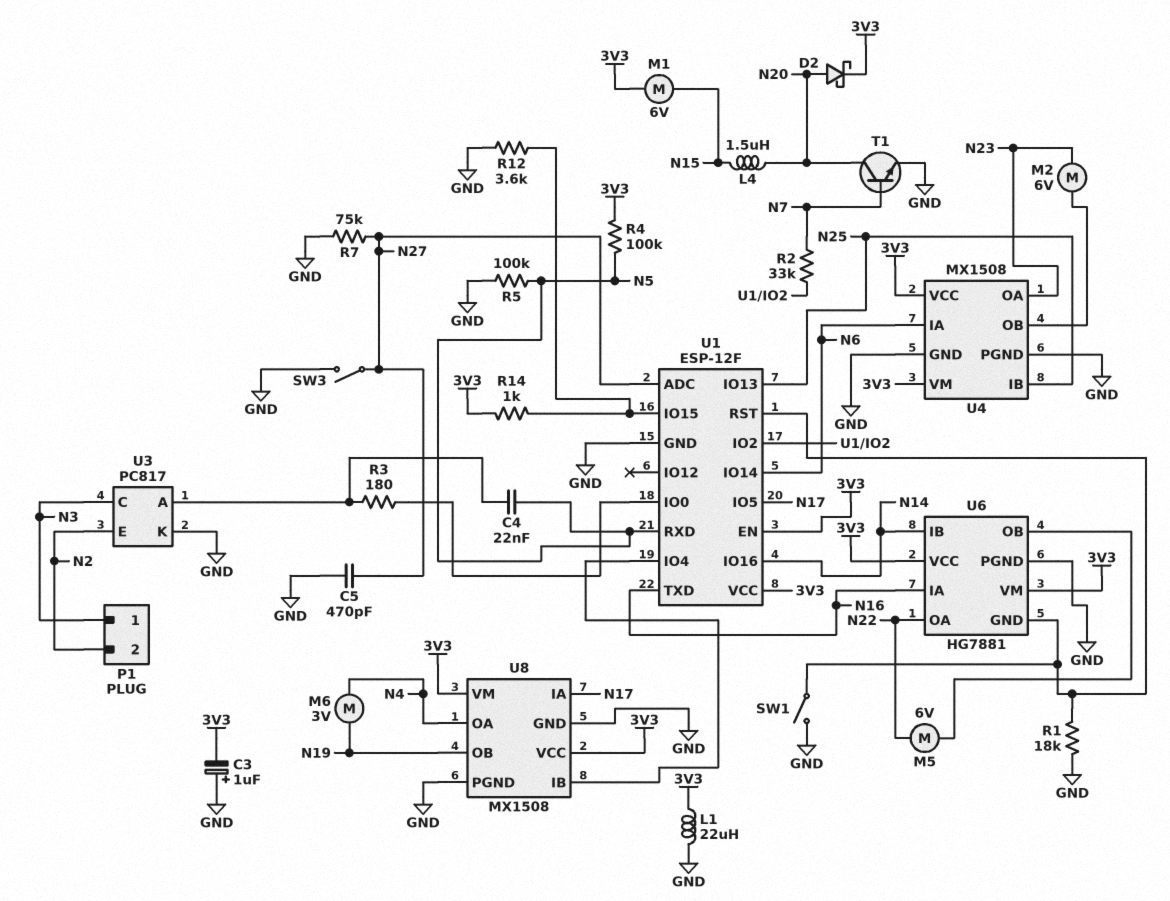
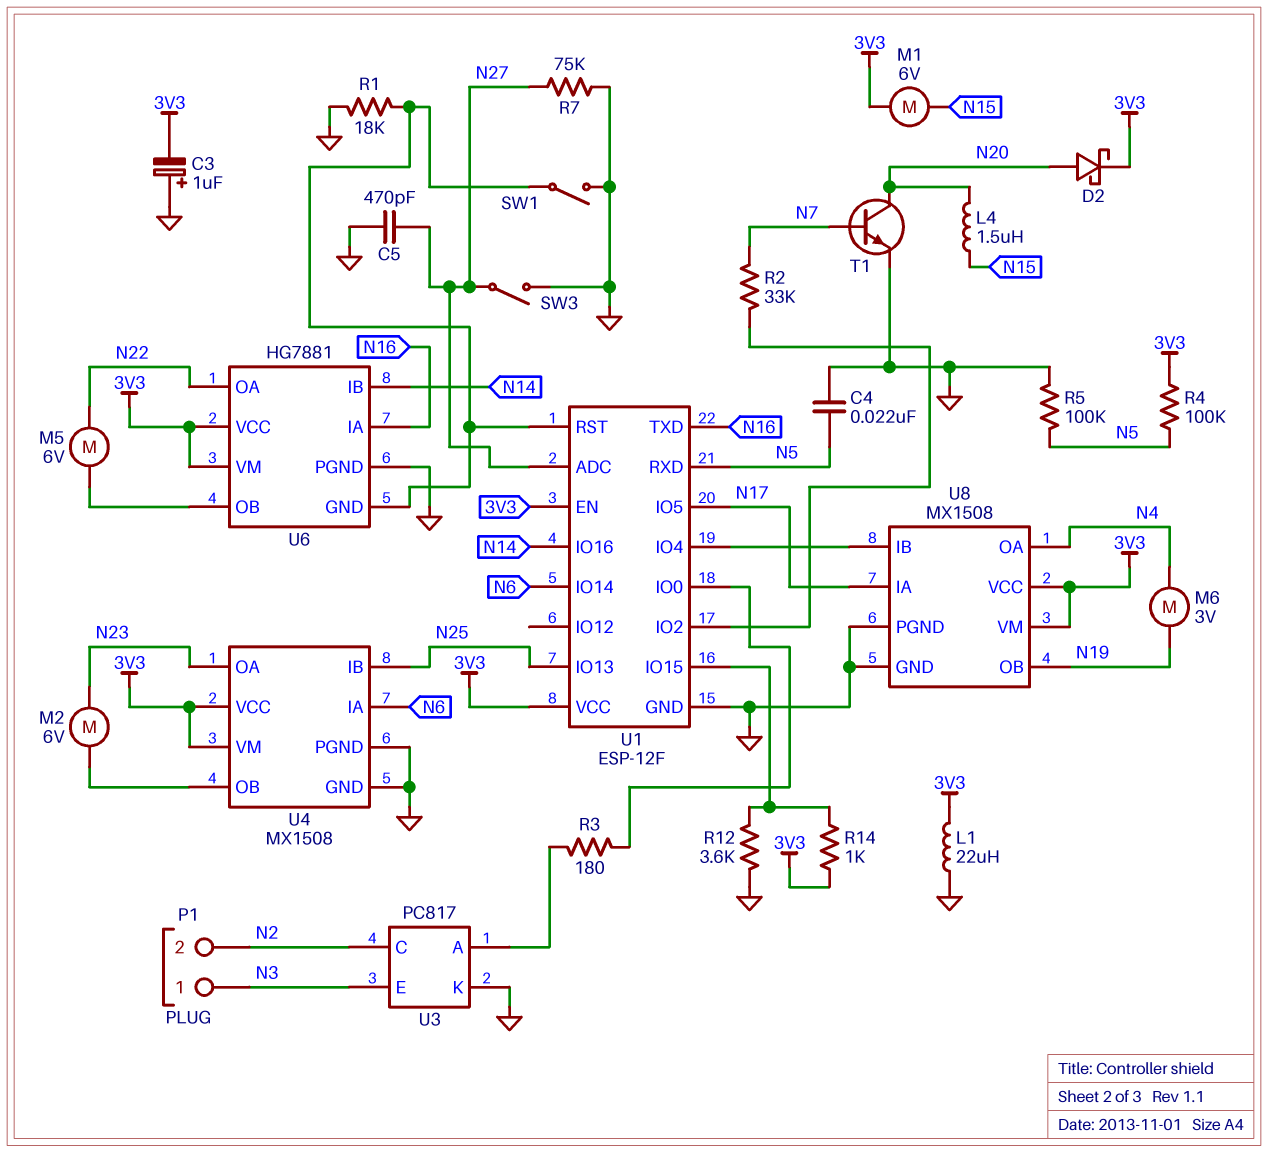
C4: 22nF (N5, U3/A) -> 22nF (GND, N5)
U3 pin C: N3 -> N2
U3 pin E: N2 -> N3

